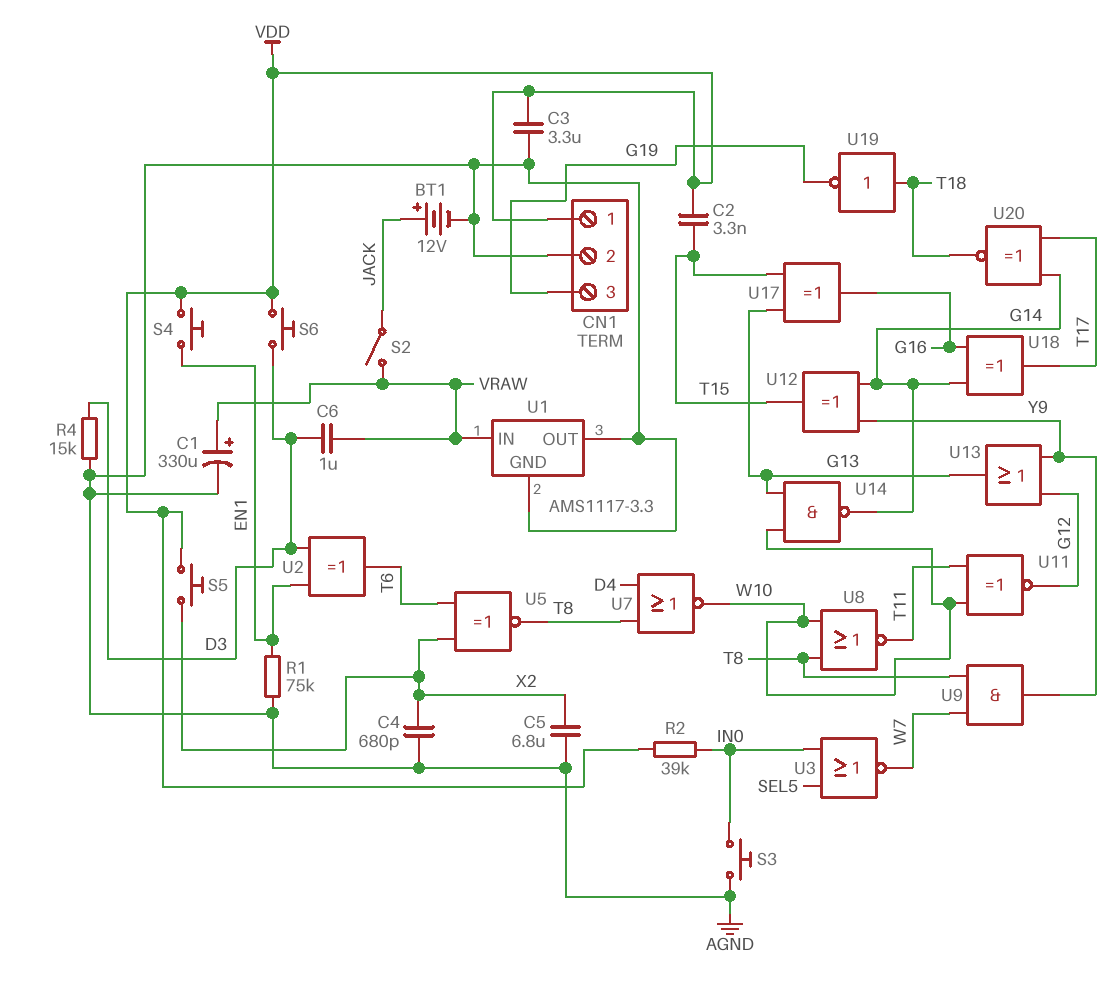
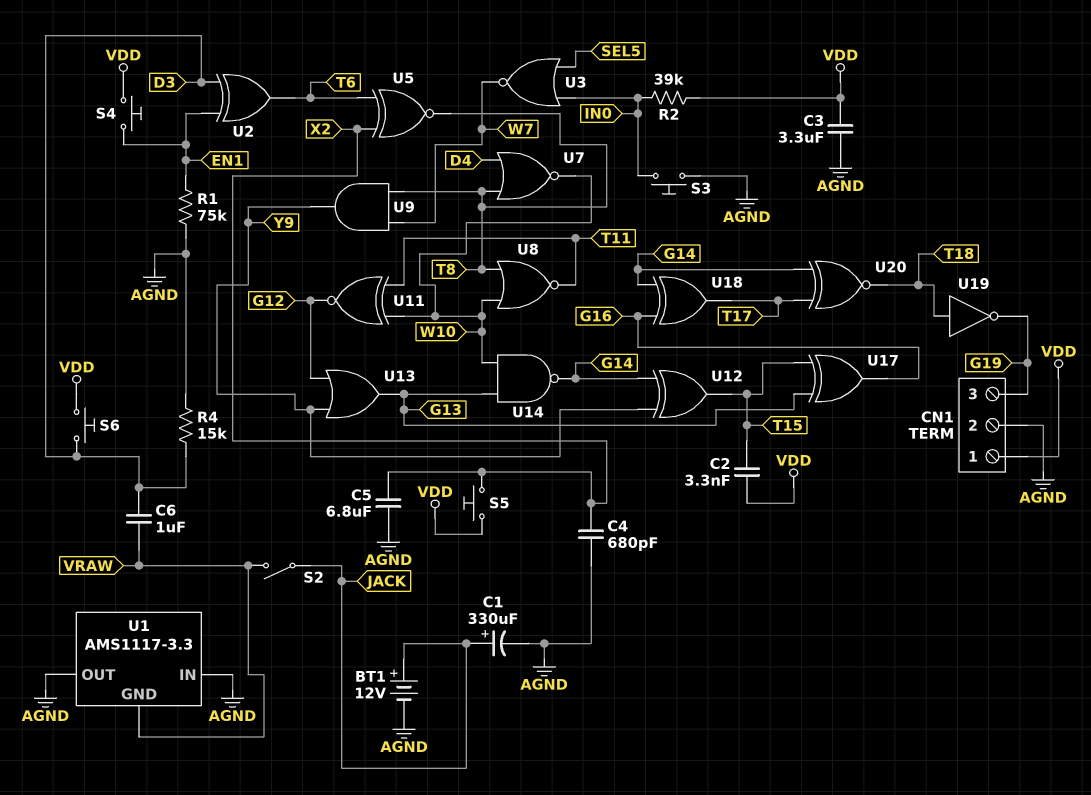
C1: 330uF (plus VRAW, minus AGND) -> 330uF (plus JACK, minus AGND)
U1 pin GND: AGND -> VRAW
U1 pin IN: VRAW -> AGND

